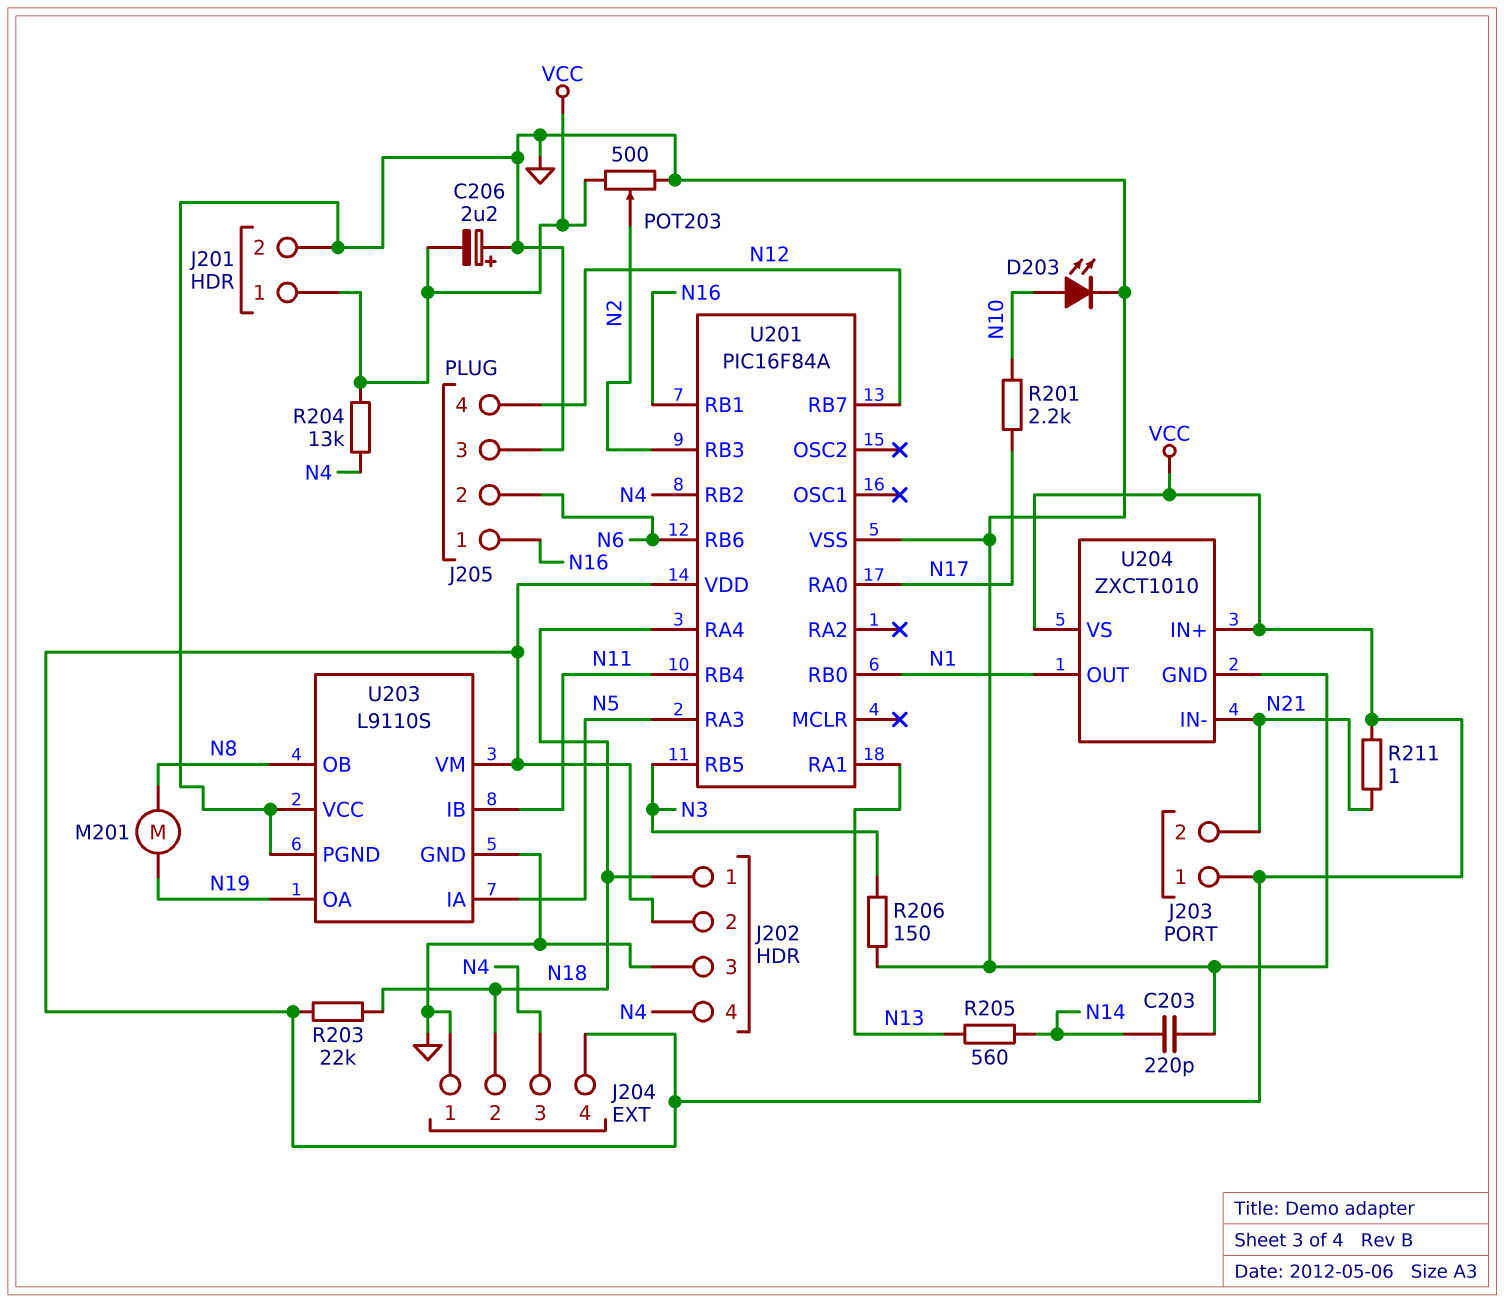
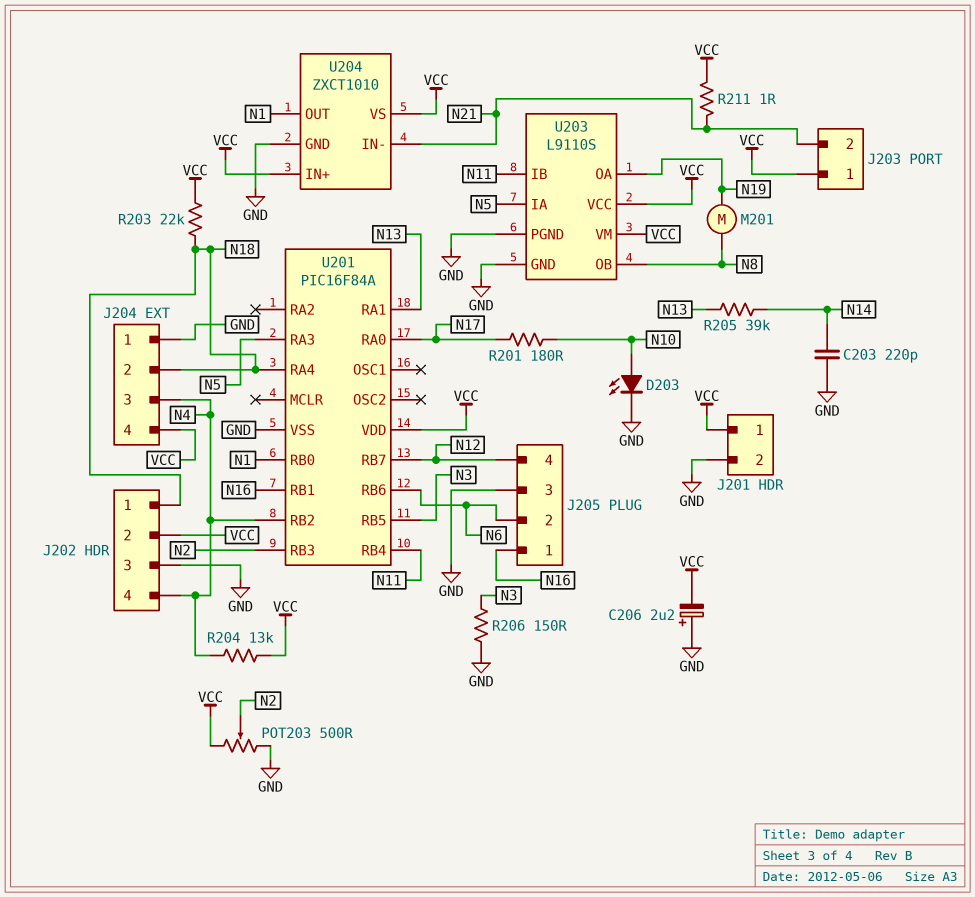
R201: 2.2k (N10, N17) -> 180 (N10, N17)
R205: 560 (N13, N14) -> 39k (N13, N14)
U203 pin VCC: GND -> VCC

